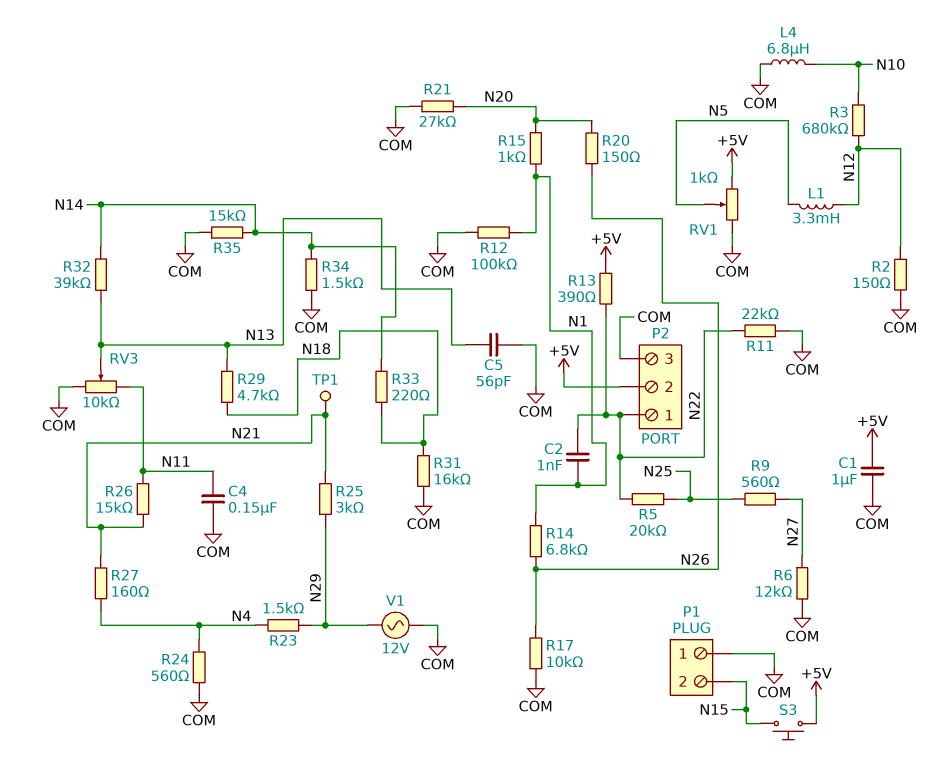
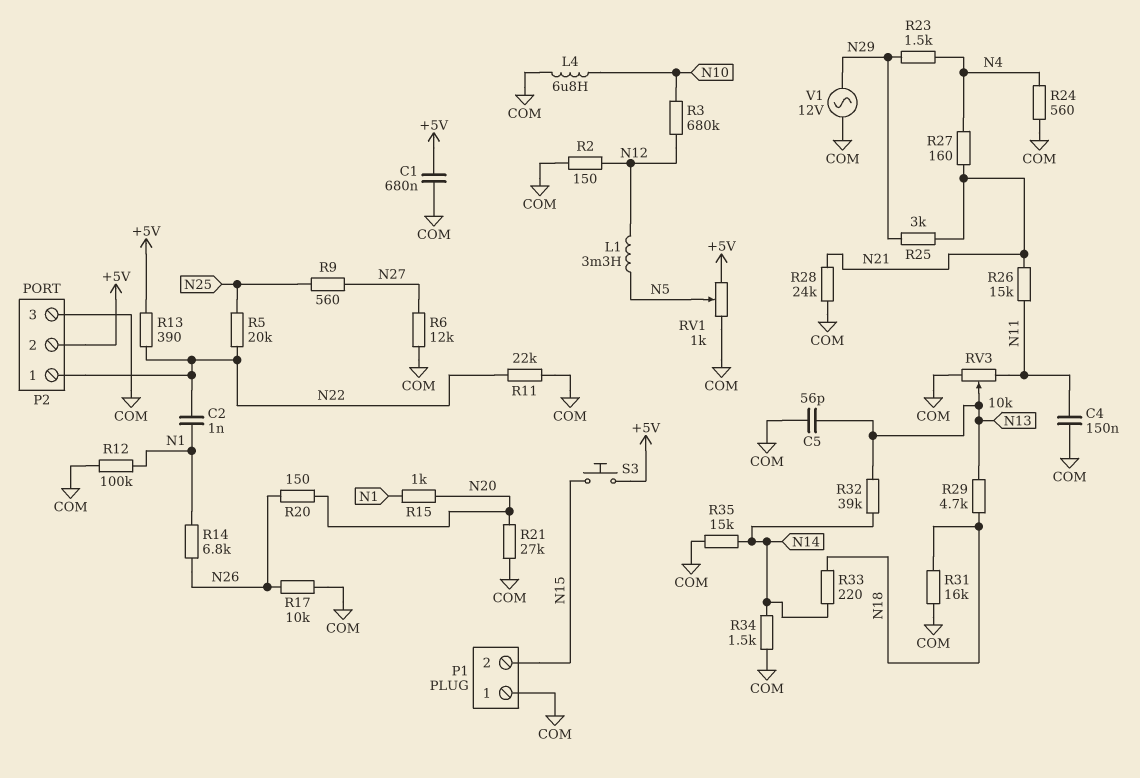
C1: 1uF (+5V, COM) -> 680nF (+5V, COM)
R28: none -> 24k (COM, N21)
TP1: test point (N21) -> none

